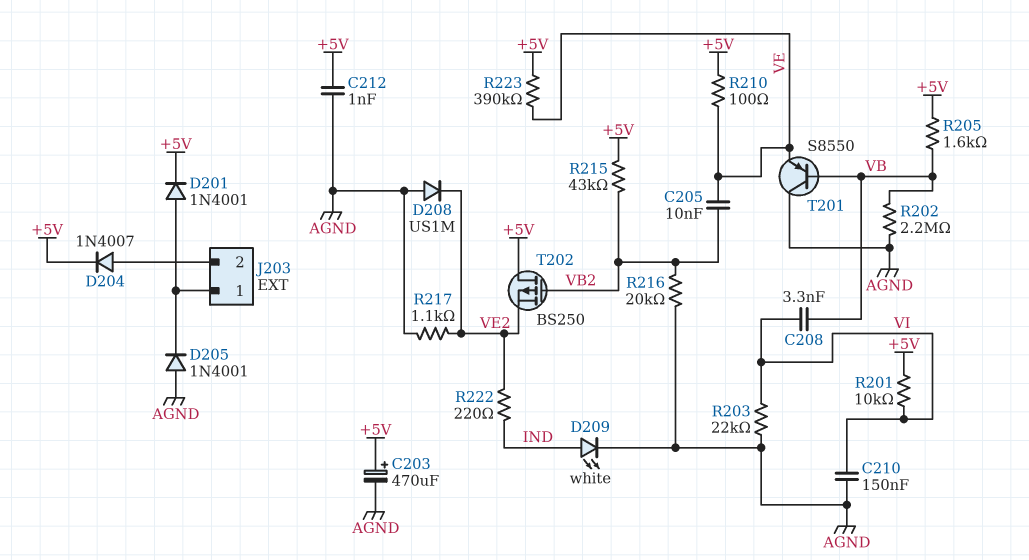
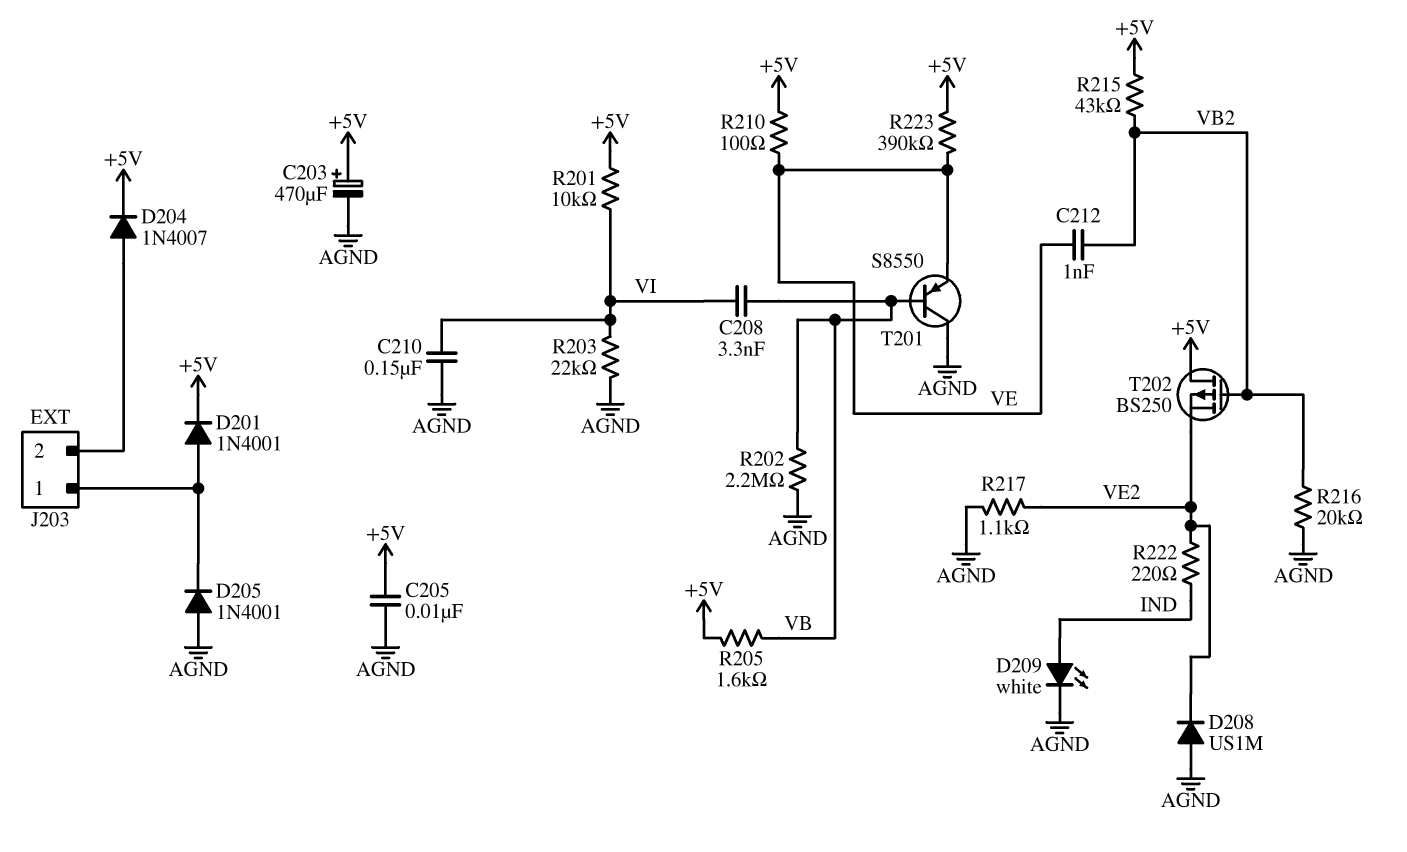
C205: 10nF (VB2, VE) -> 10nF (+5V, AGND)
C212: 1nF (+5V, AGND) -> 1nF (VB2, VE)

